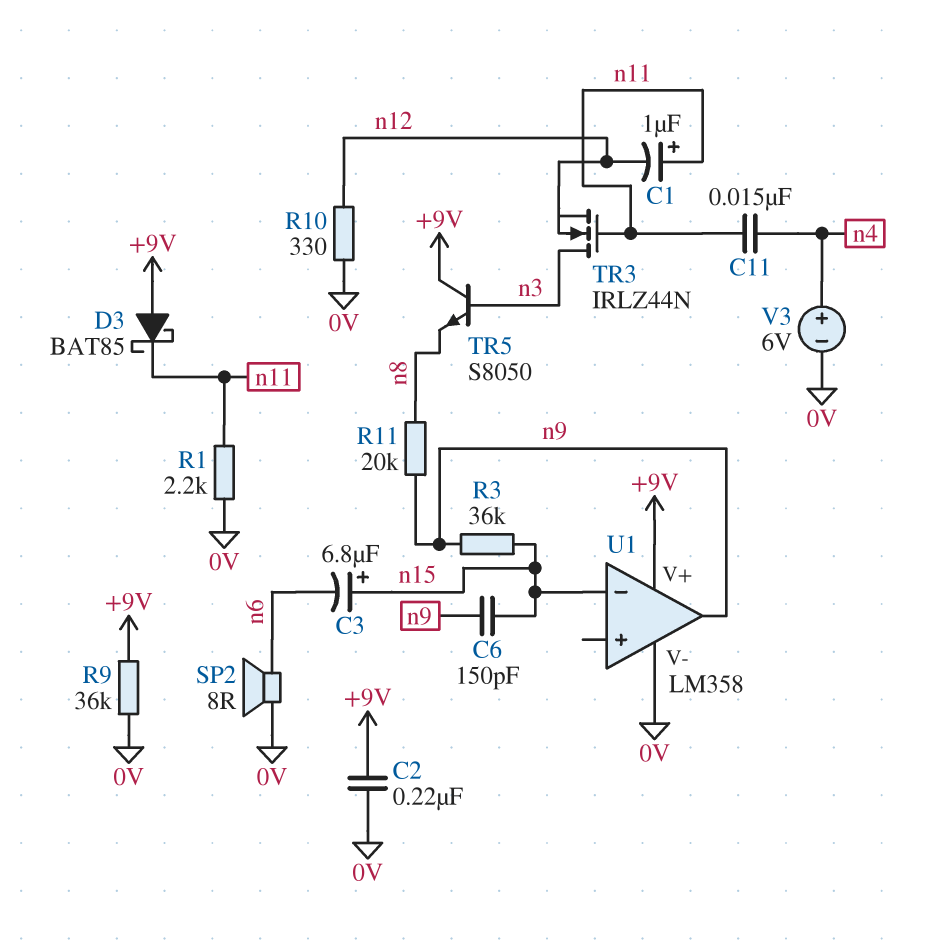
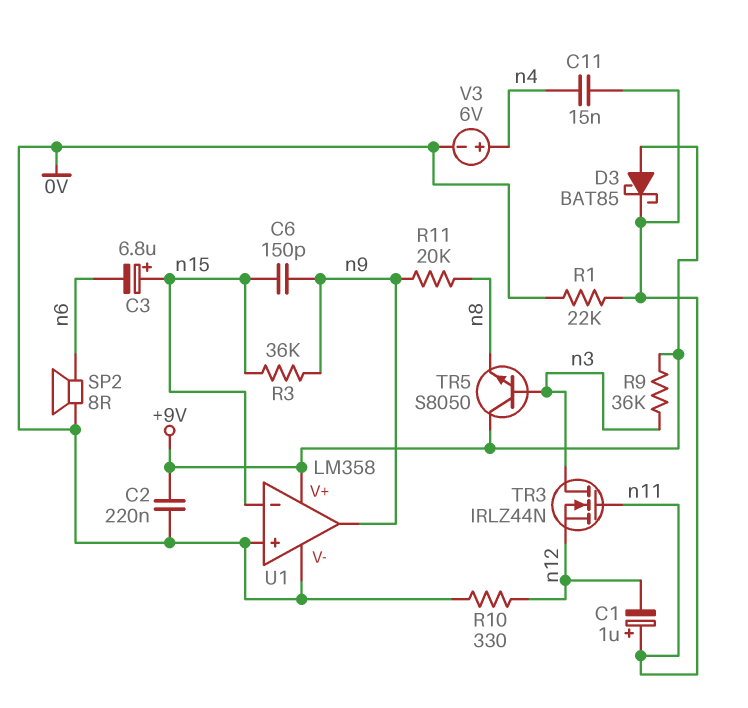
R1: 2.2k (0V, n11) -> 22k (0V, n11)
R9: 36k (+9V, 0V) -> 36k (+9V, n3)
U1 pin in+: none -> 0V

